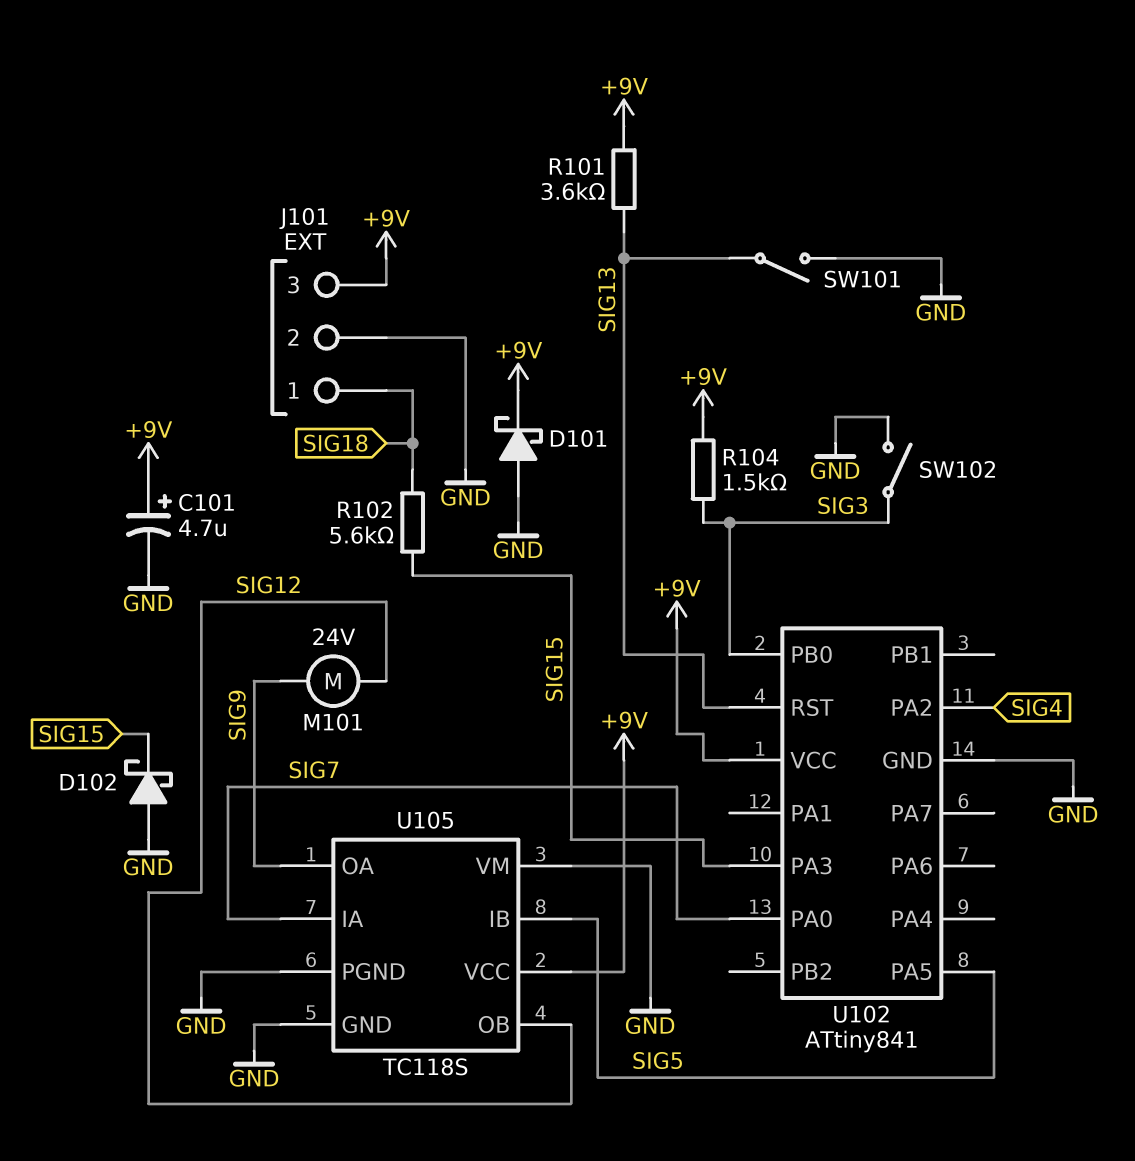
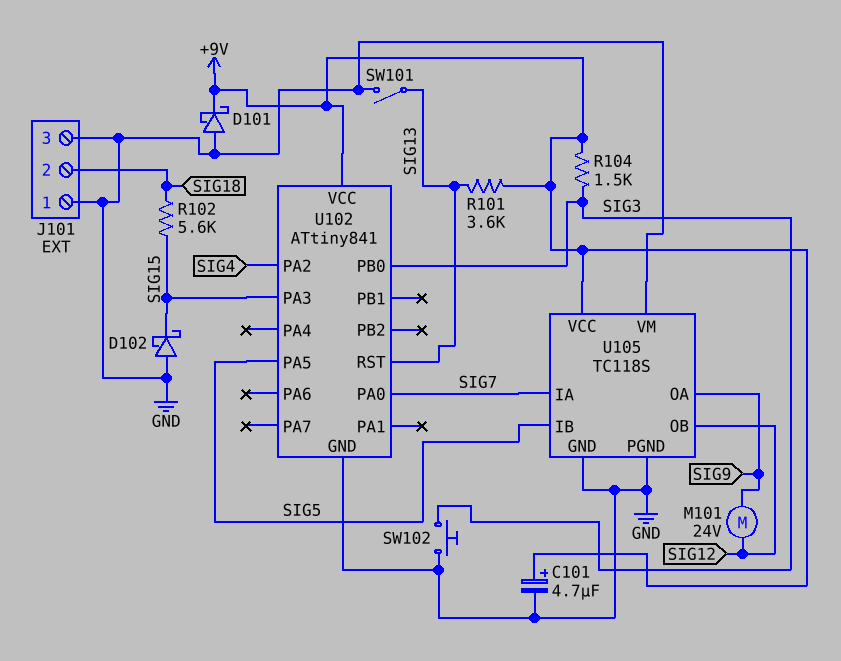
J101 pin 1: SIG18 -> GND
J101 pin 2: GND -> SIG18
J101 pin 3: +9V -> GND
SW102: switch (GND, SIG3) -> button (GND, SIG3)

